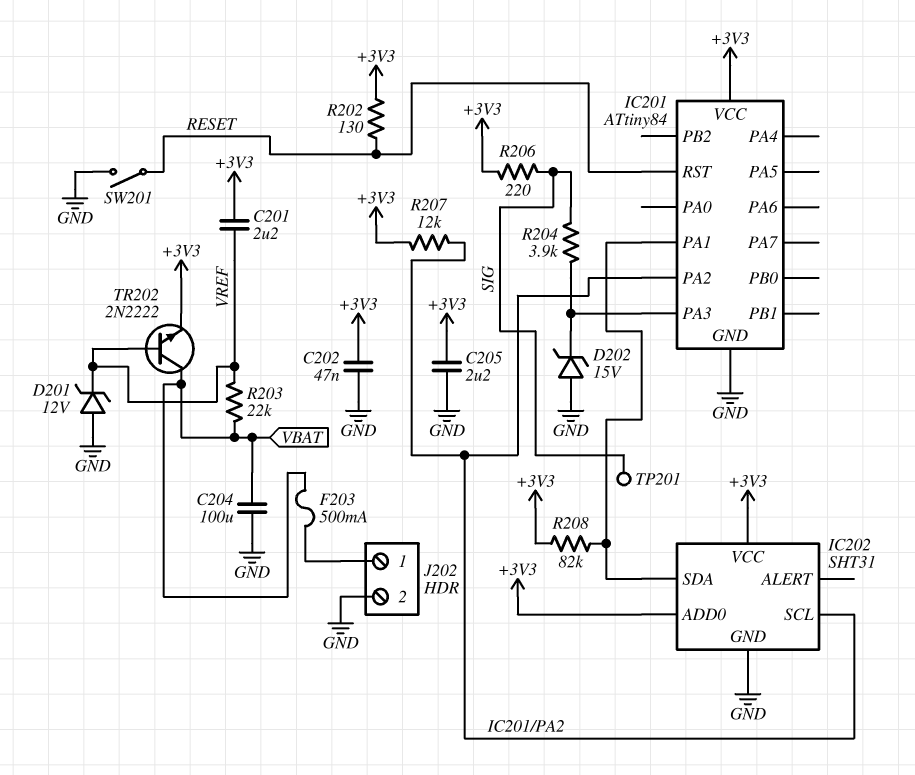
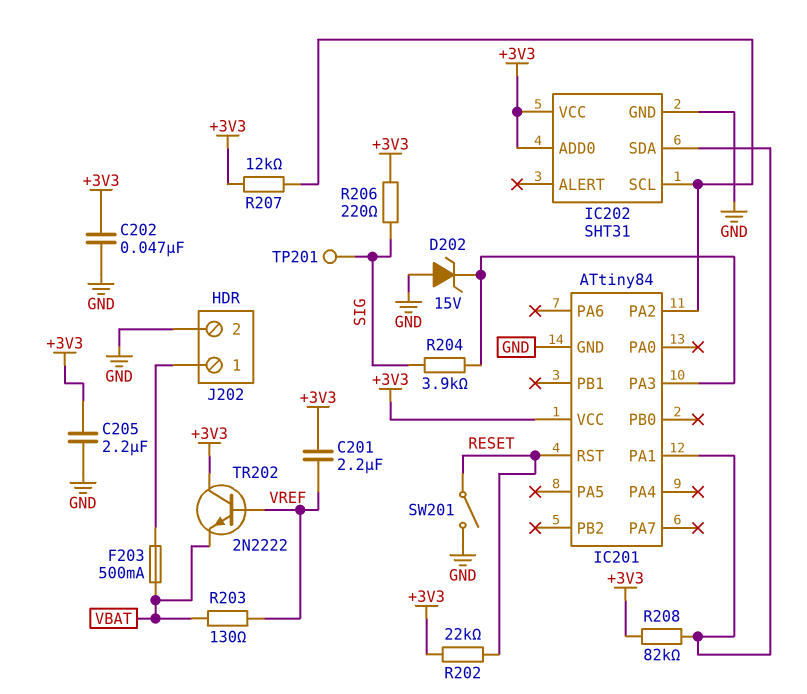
C204: 100uF (GND, VBAT) -> none
D201: zener 12V (A GND, K VREF) -> none
R202: 130 (+3V3, RESET) -> 22k (+3V3, RESET)
R203: 22k (VBAT, VREF) -> 130 (VBAT, VREF)
TR202: NPN 2N2222 (B VREF, C VBAT, E +3V3) -> NPN 2N2222 (B VREF, C +3V3, E VBAT)

